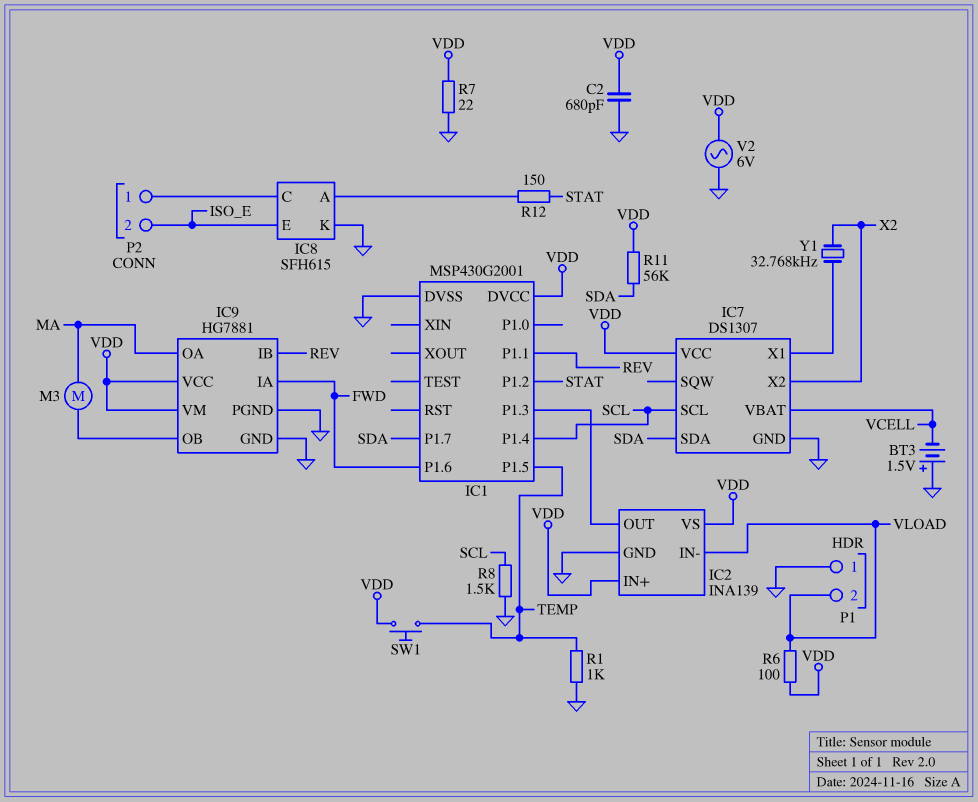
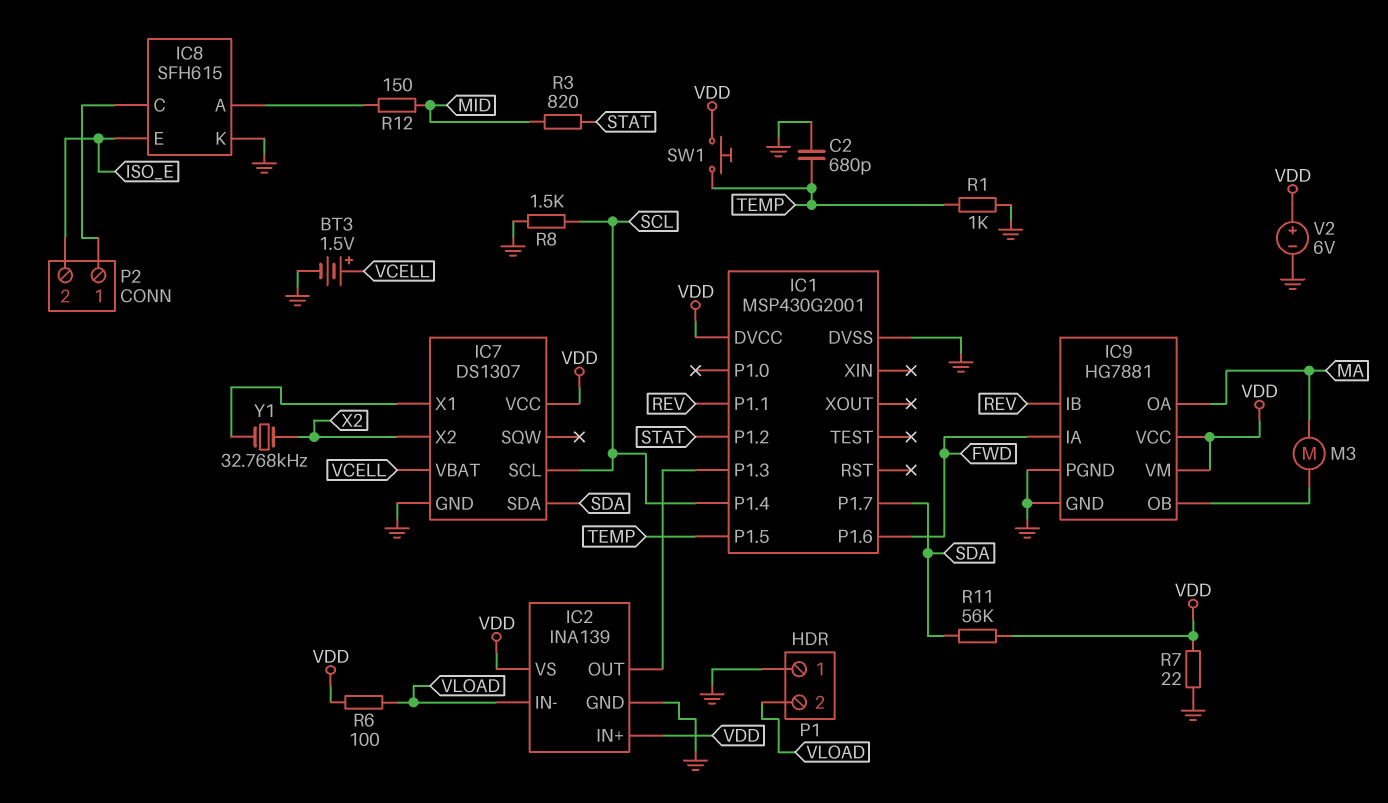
BT3: 1.5V (plus GND, minus VCELL) -> 1.5V (plus VCELL, minus GND)
C2: 680pF (GND, VDD) -> 680pF (GND, TEMP)
R3: none -> 820 (MID, STAT)
R12: 150 (IC8/A, STAT) -> 150 (IC8/A, MID)
V2: AC 6V (GND, VDD) -> 6V (plus VDD, minus GND)

